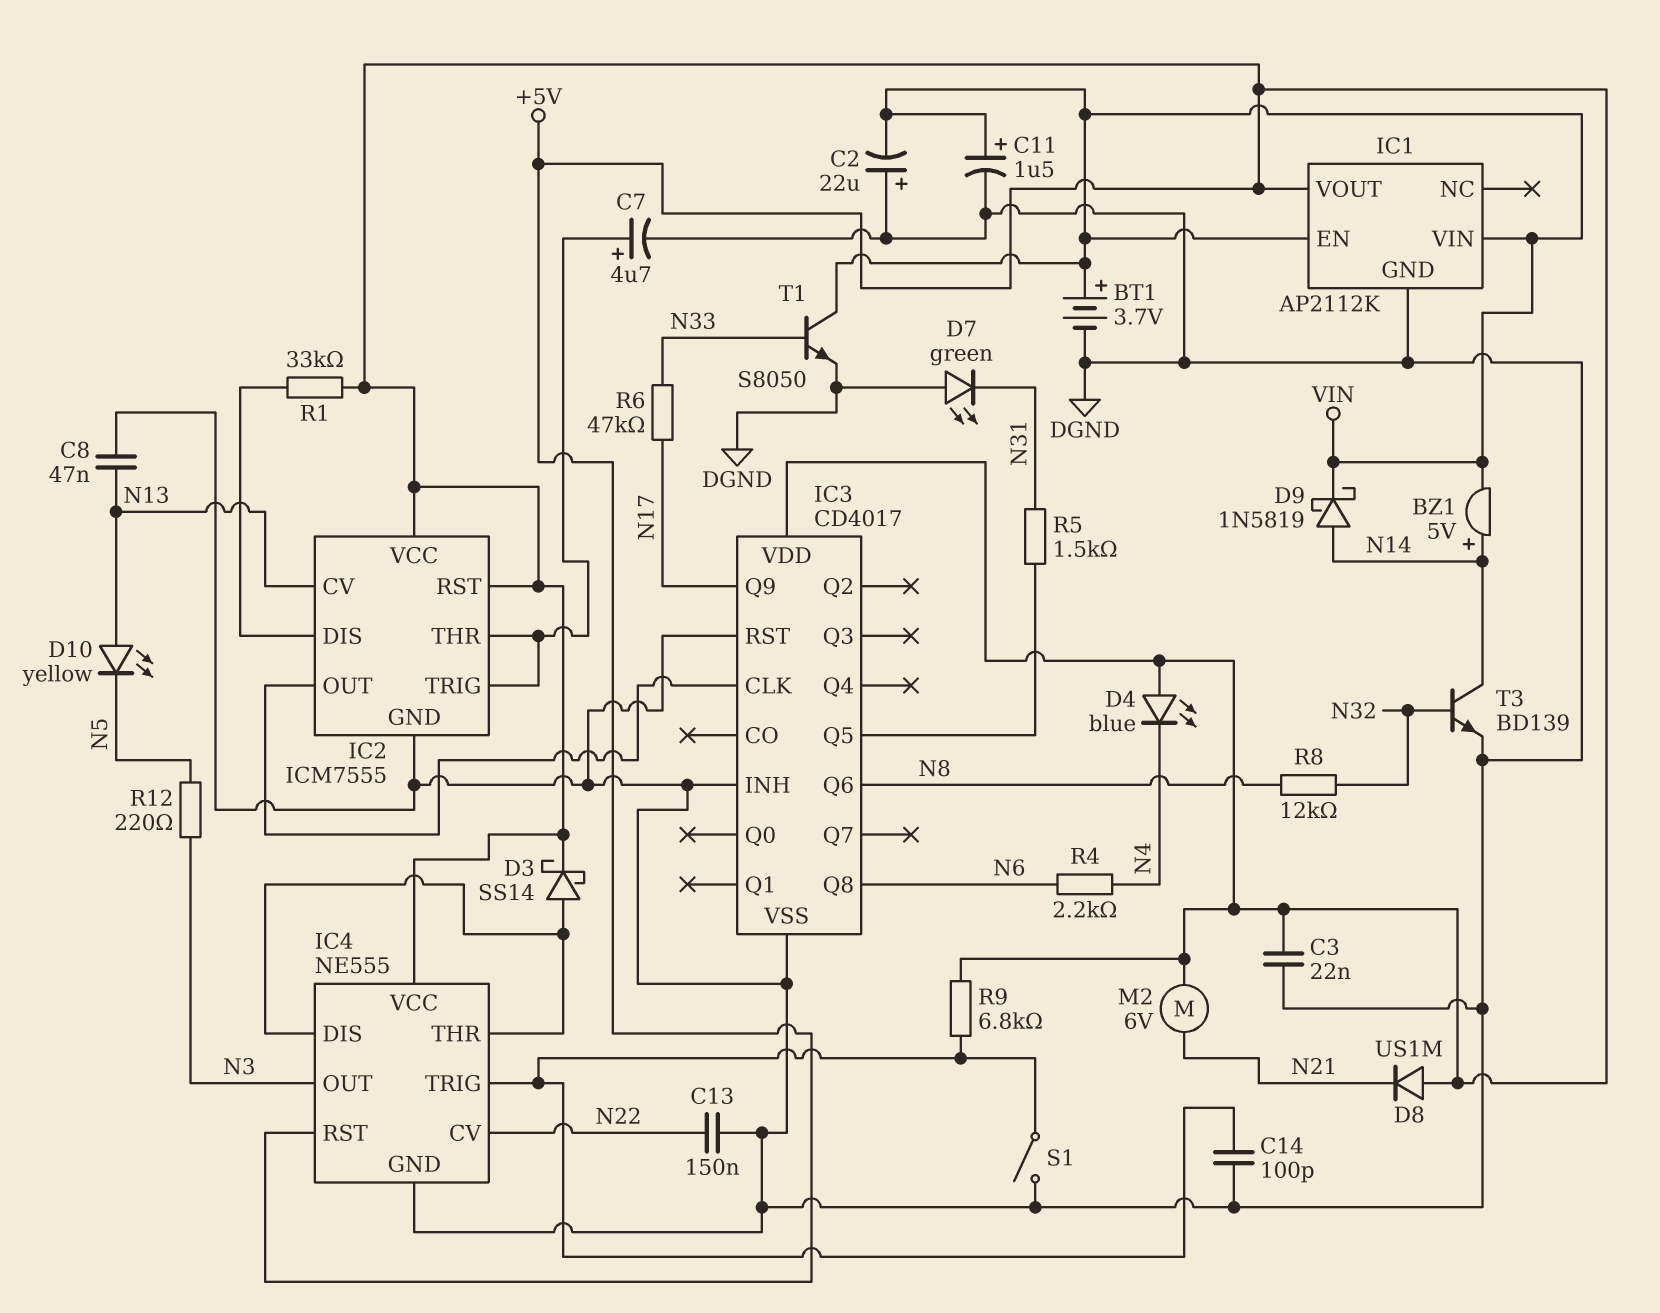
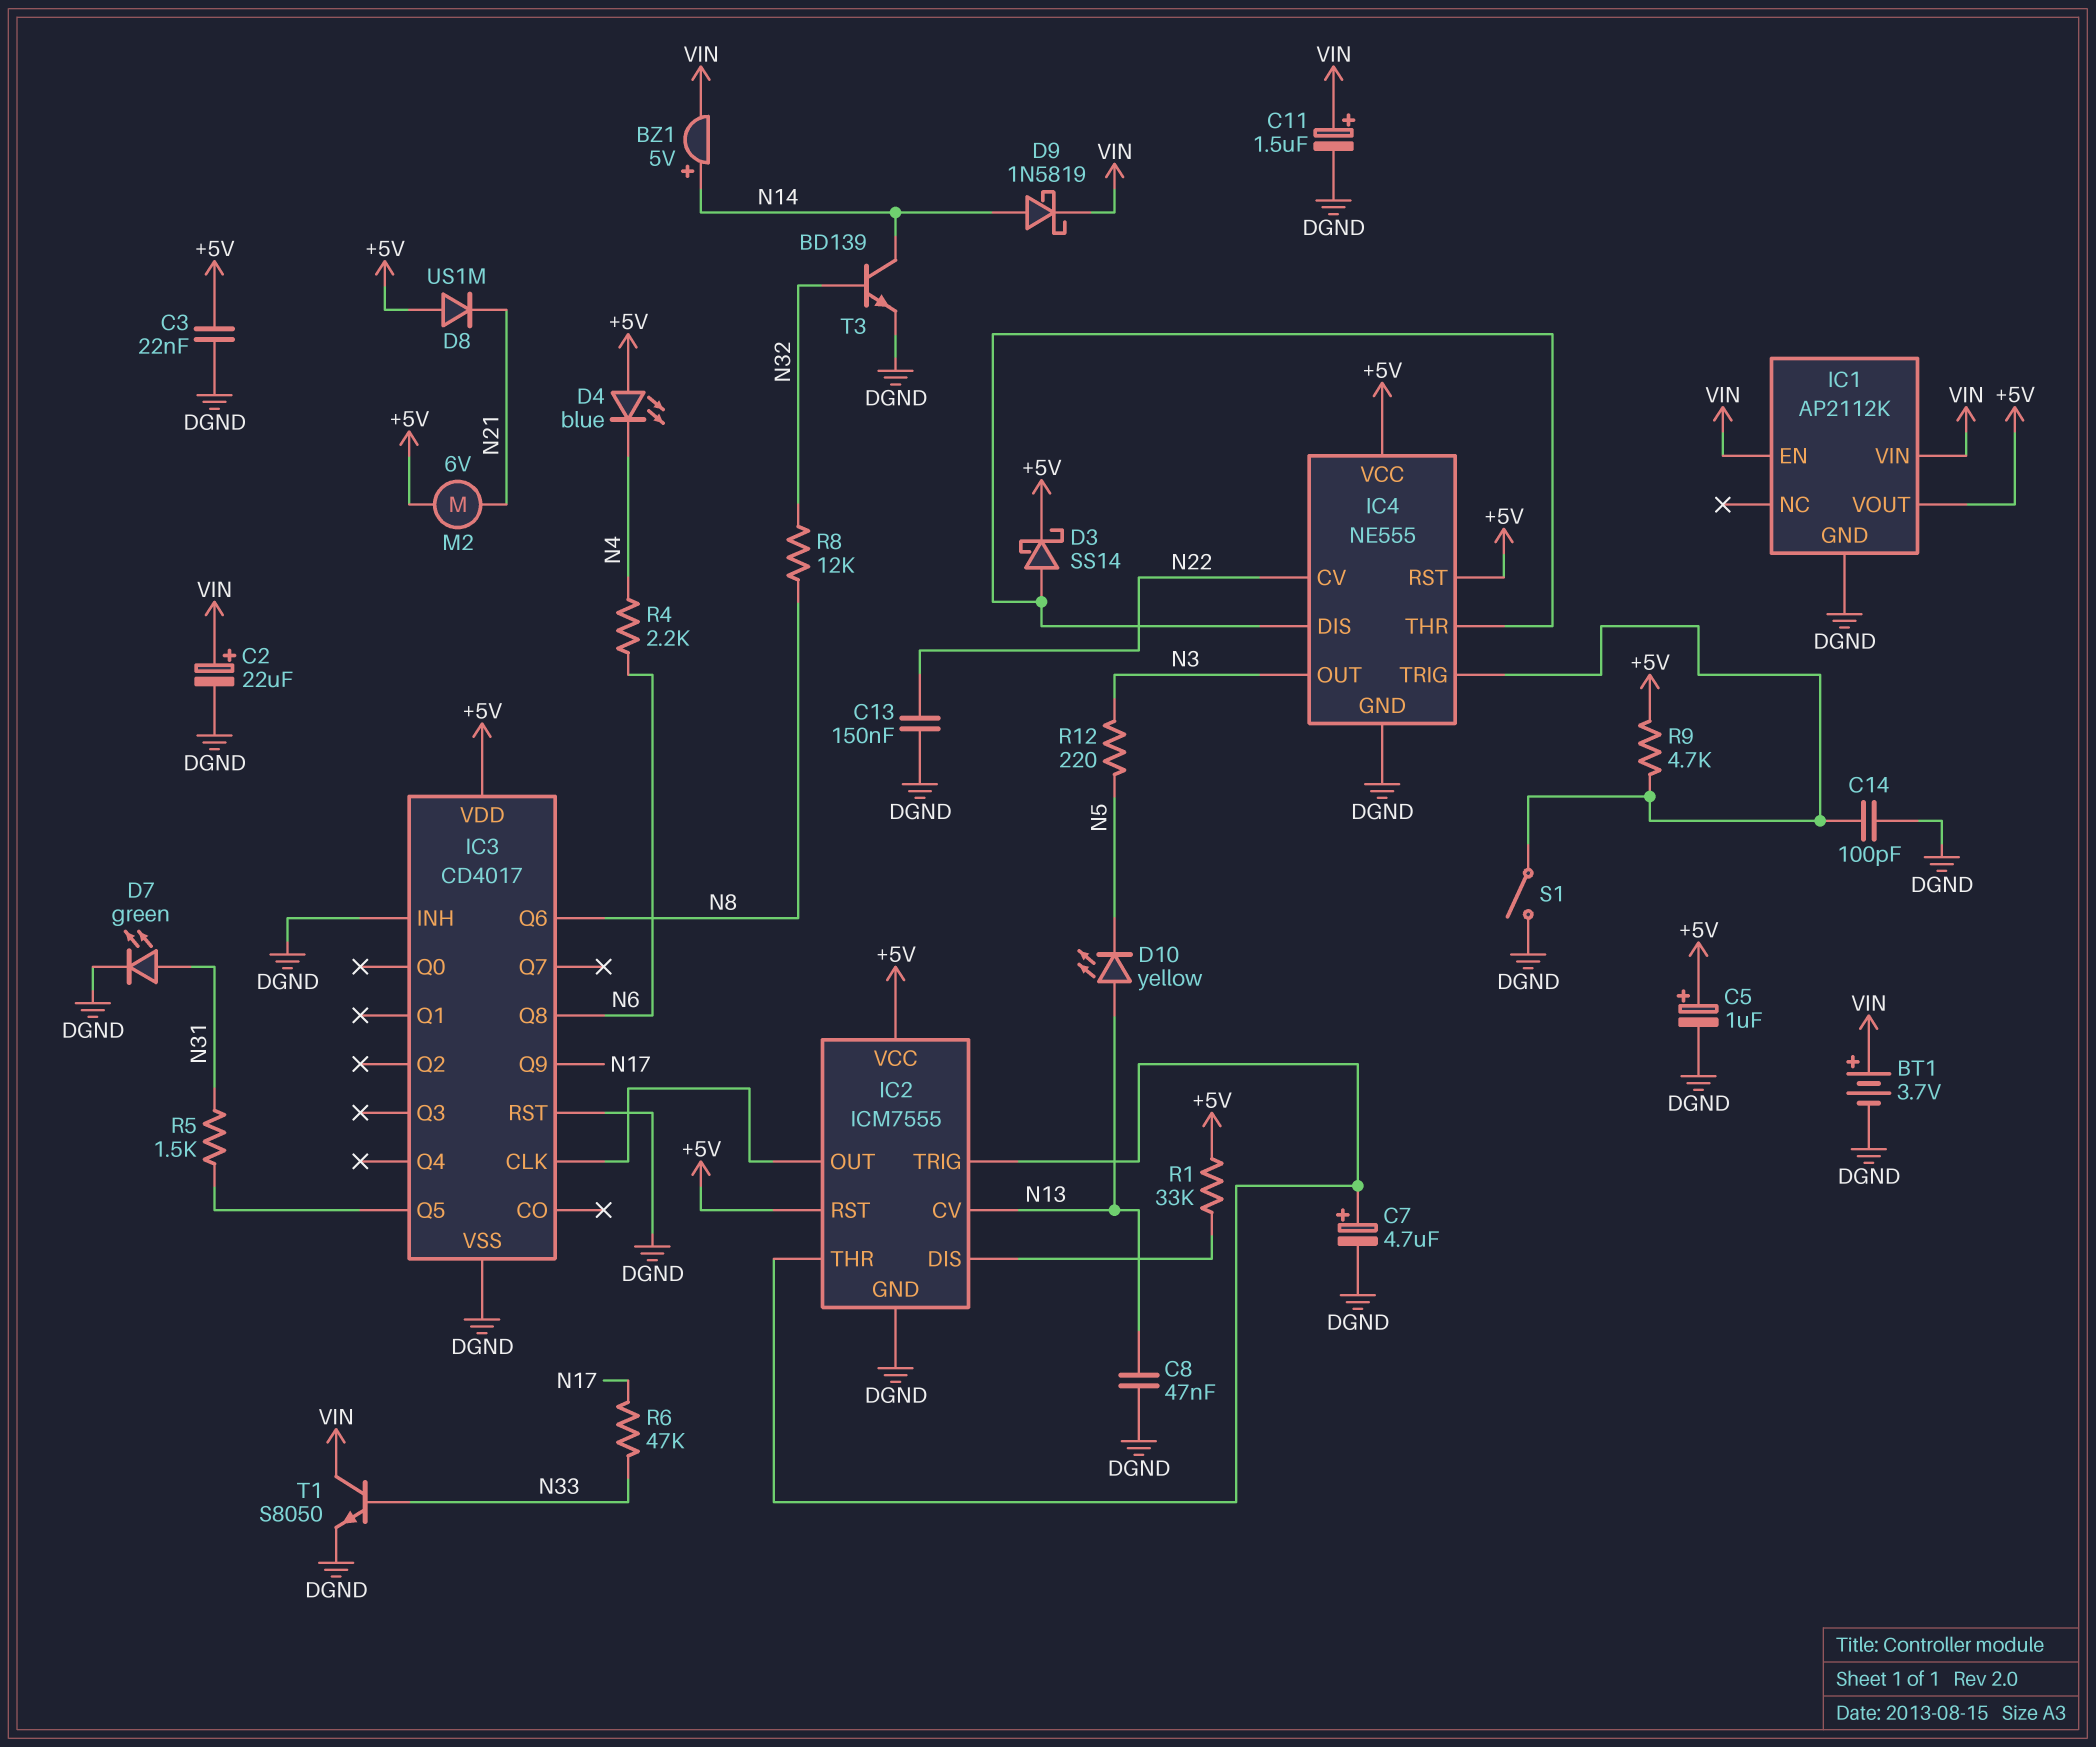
C2: 22uF (plus DGND, minus VIN) -> 22uF (plus VIN, minus DGND)
C5: none -> 1uF (plus +5V, minus DGND)
D7: LED green (A DGND, K N31) -> LED green (A N31, K DGND)
R9: 6.8k (+5V, IC4/TRIG) -> 4.7k (+5V, IC4/TRIG)

